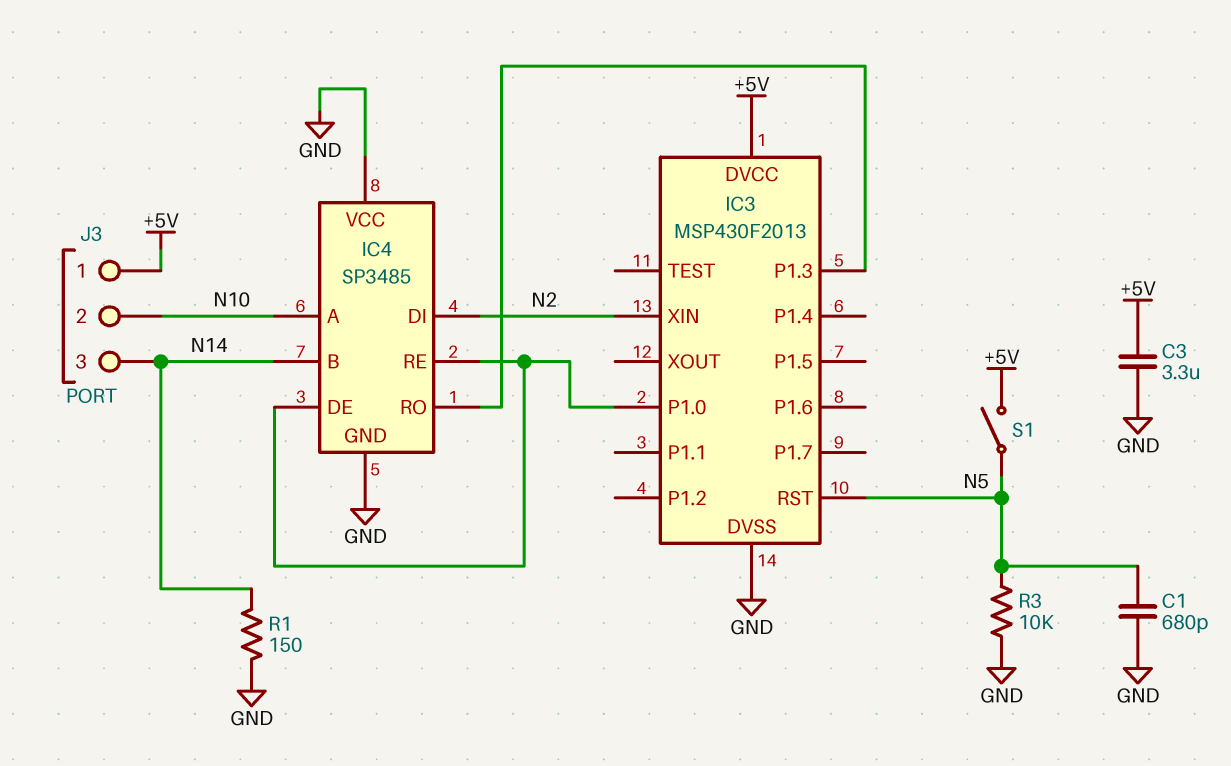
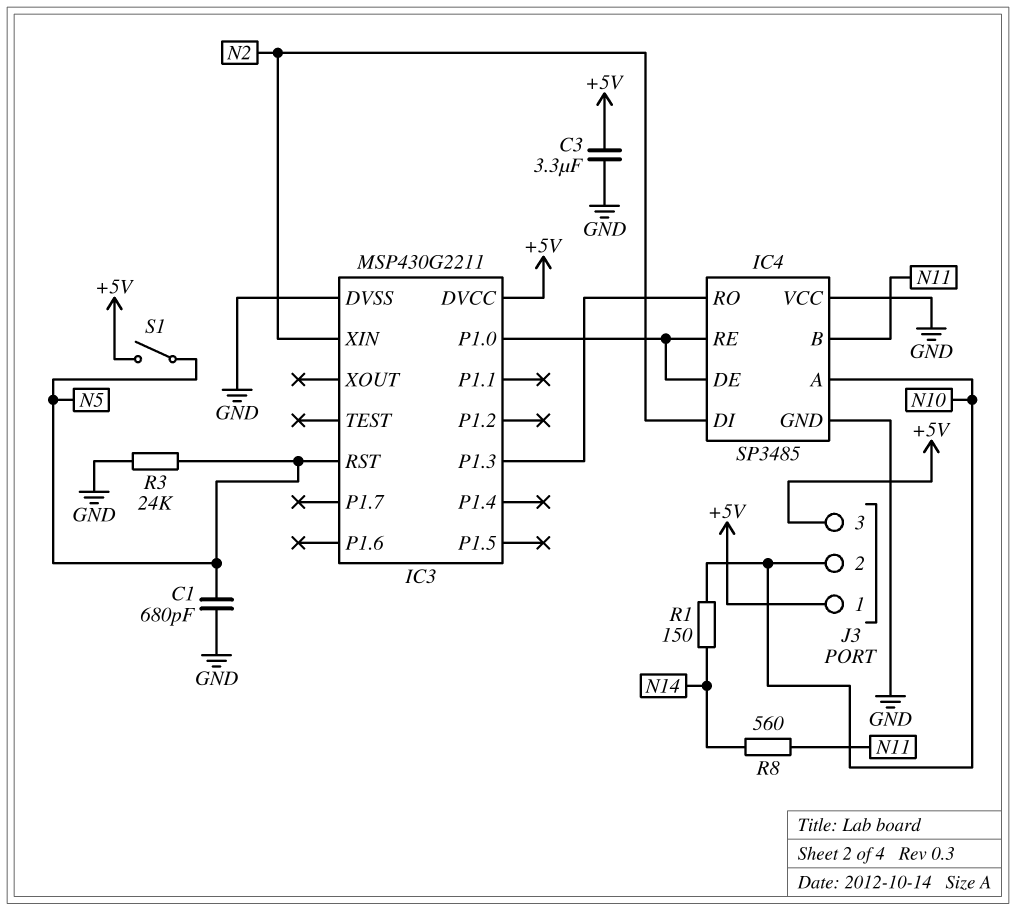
IC3: MSP430F2013 -> MSP430G2211
IC4 pin B: N14 -> N11
J3 pin 3: N14 -> +5V
R1: 150 (GND, N14) -> 150 (N10, N14)
R3: 10k (GND, N5) -> 24k (GND, N5)
R8: none -> 560 (N11, N14)

